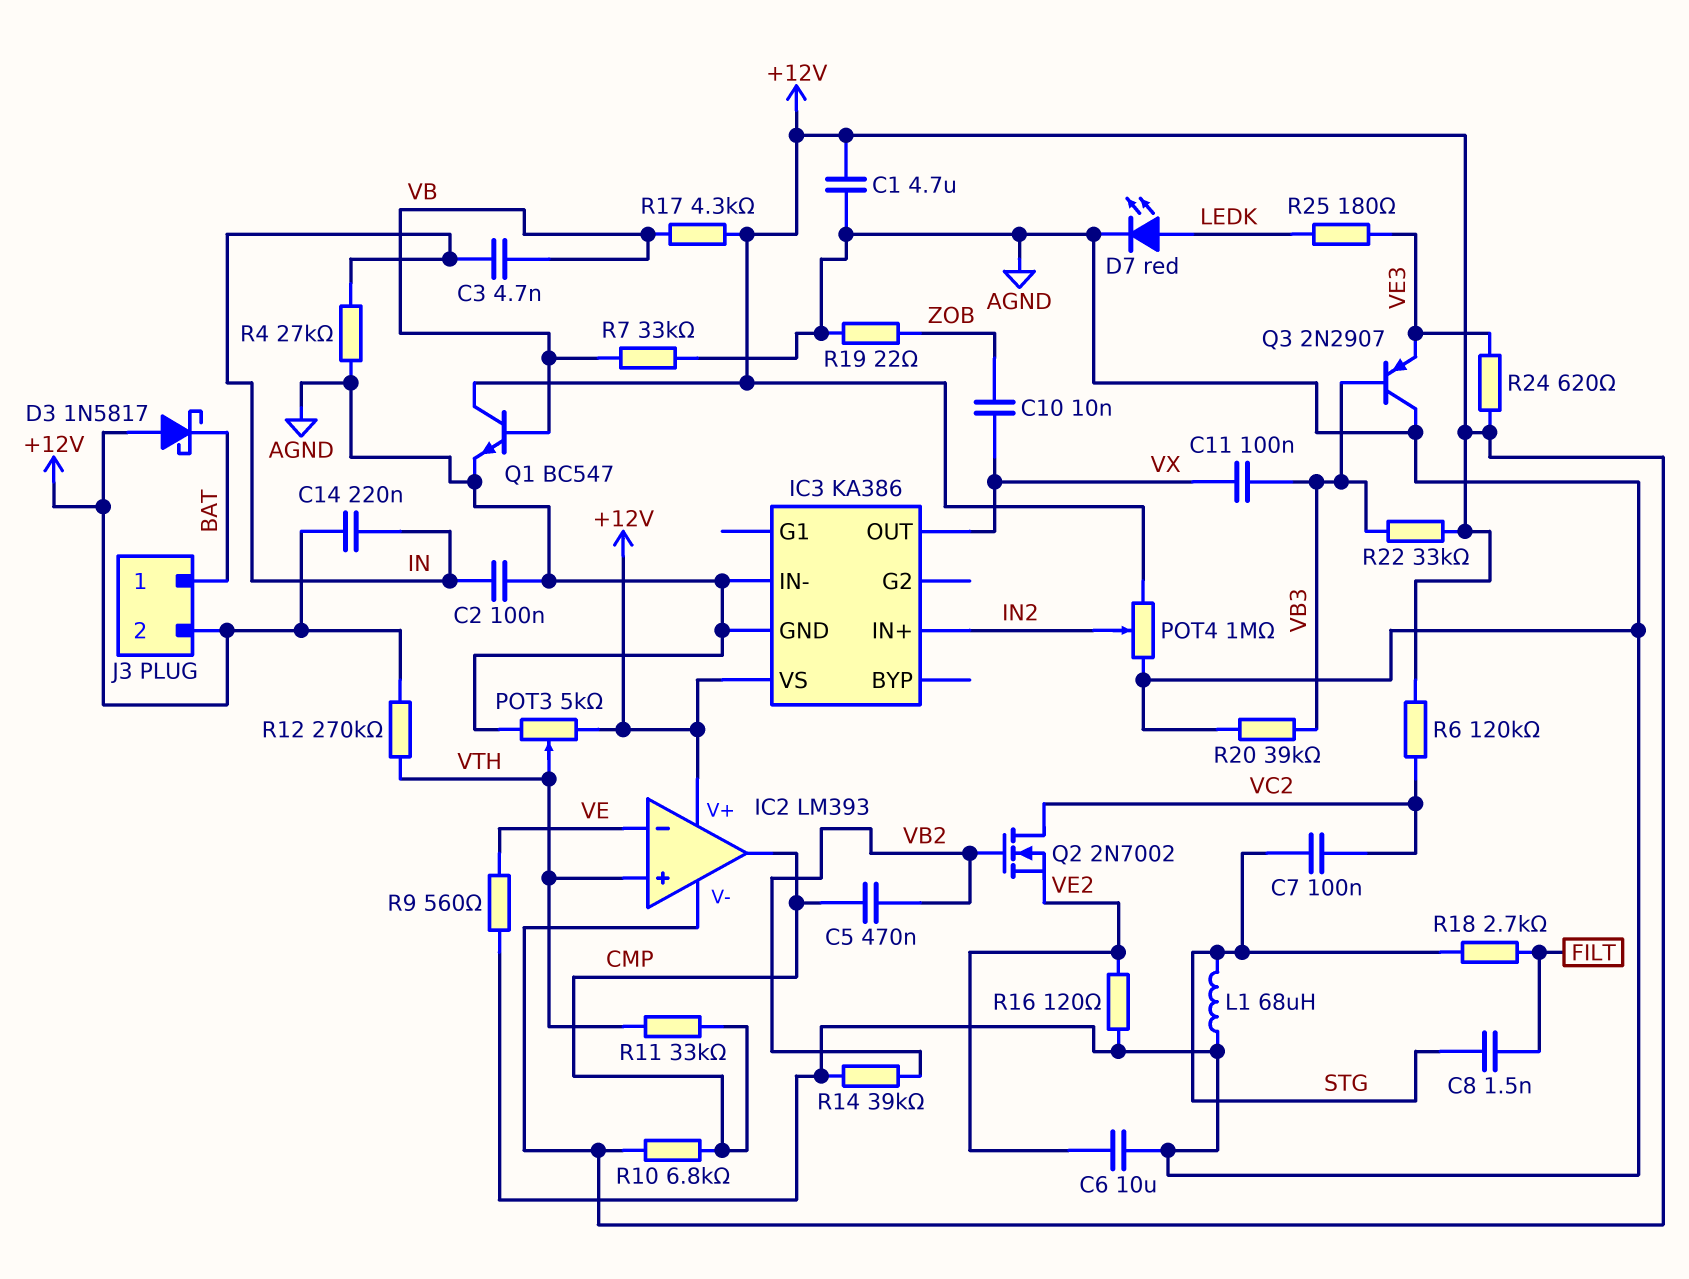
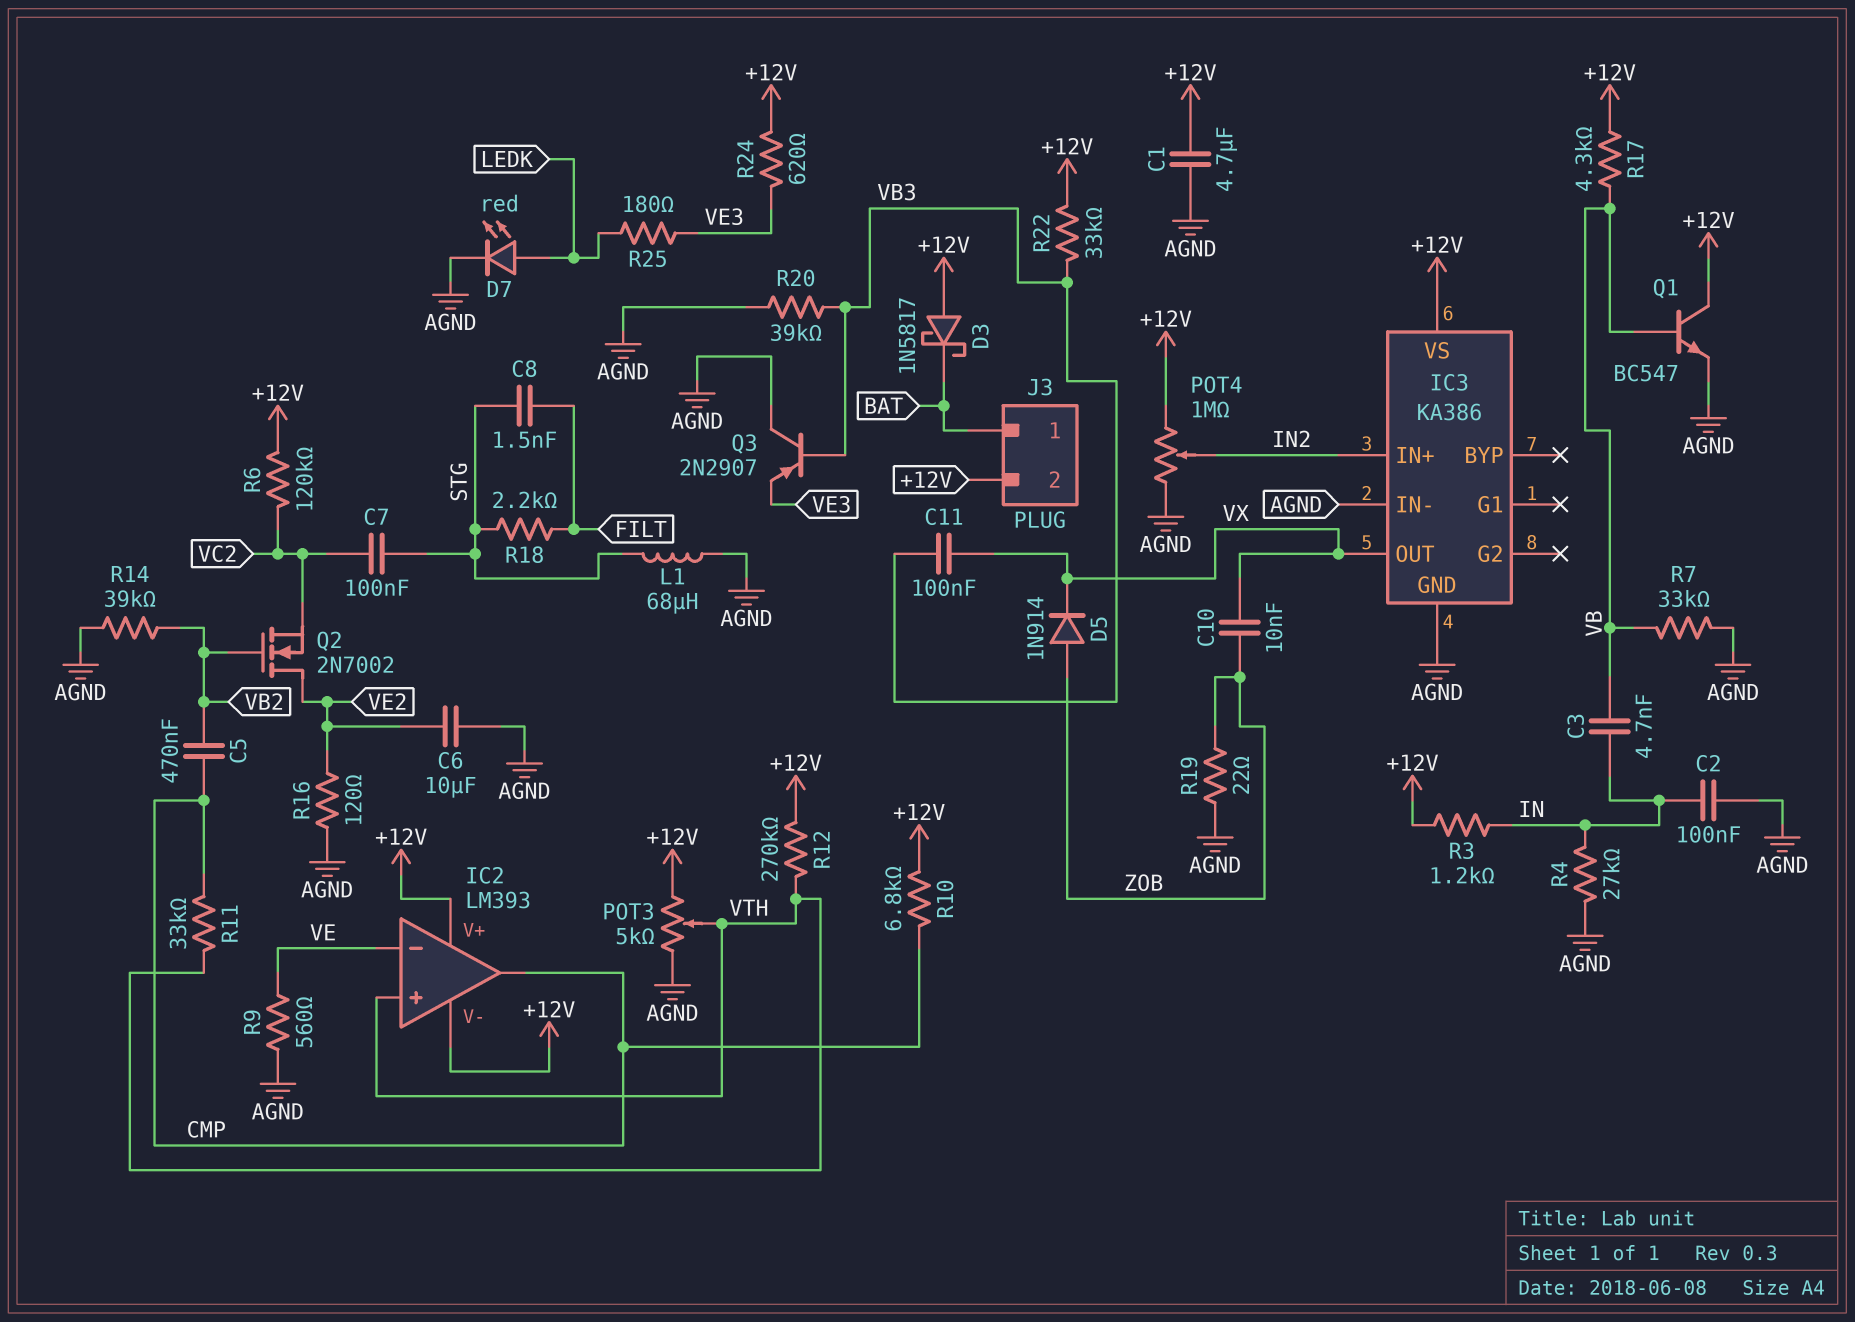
C14: 220nF (+12V, IN) -> none
D5: none -> diode 1N914 (A ZOB, K VX)
Q2: NMOS 2N7002 (G VB2, D VC2, S VE2) -> NMOS 2N7002 (G VB2, D VE2, S VC2)
R3: none -> 1.2k (+12V, IN)
R18: 2.7k (FILT, STG) -> 2.2k (FILT, STG)

